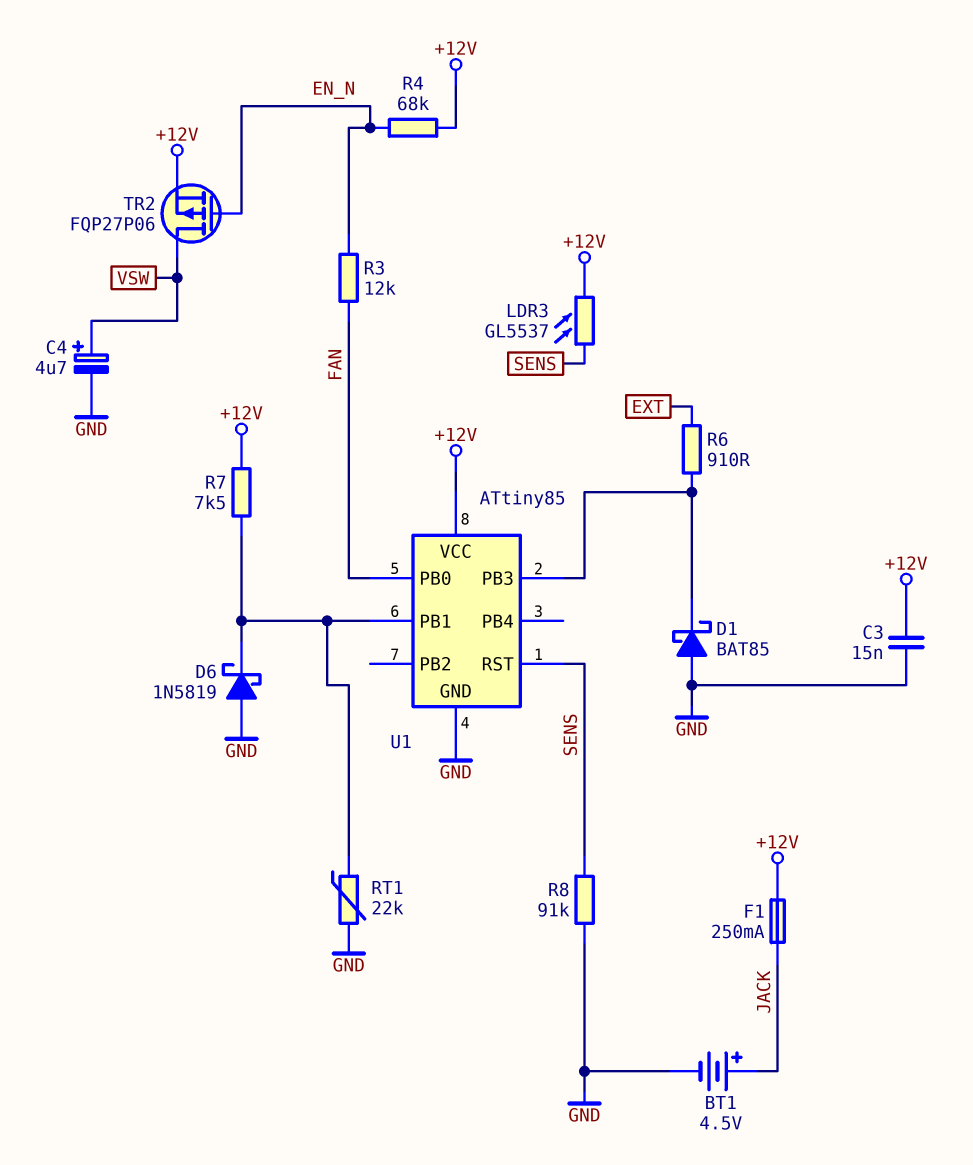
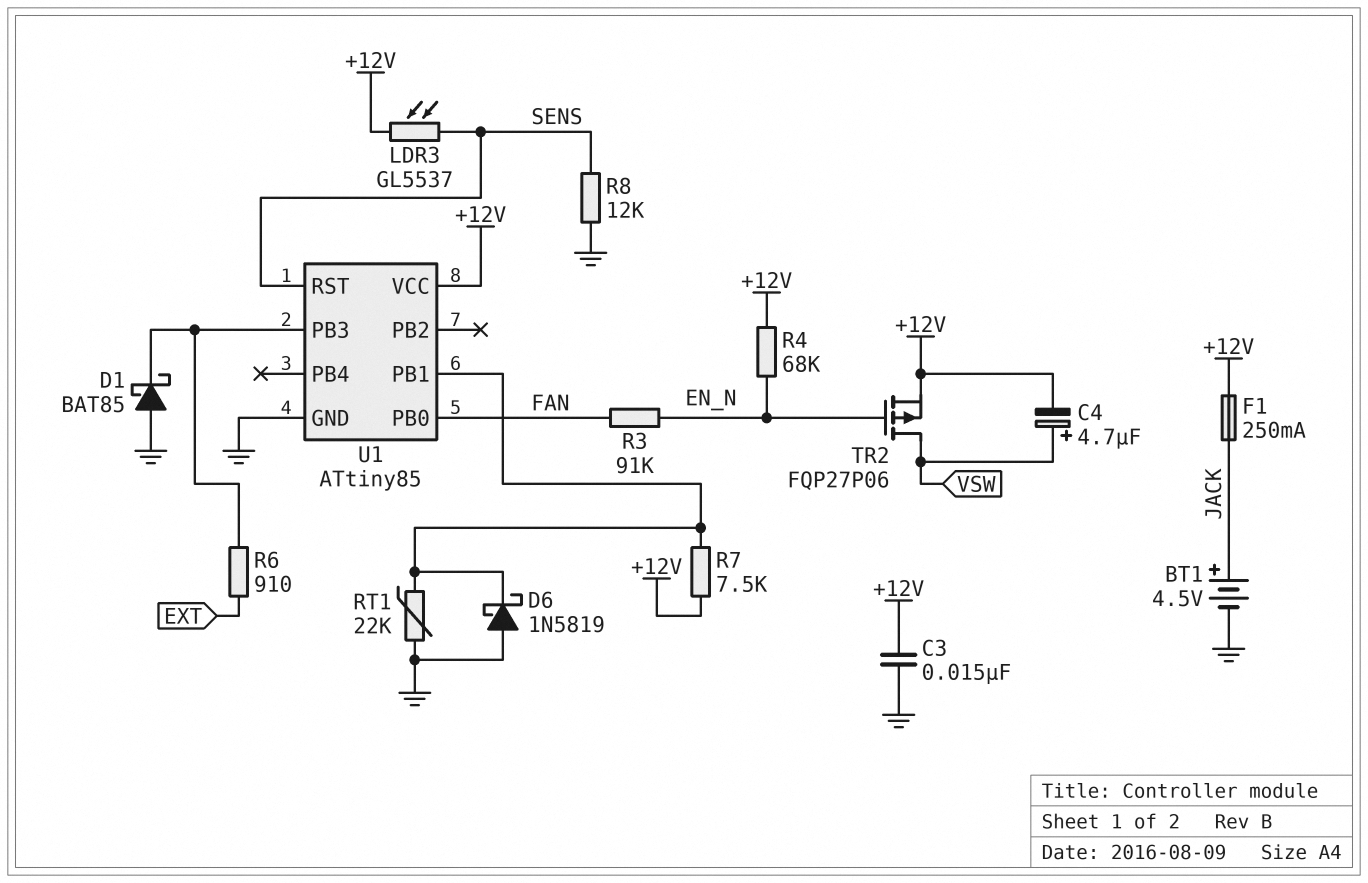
C4: 4.7uF (plus VSW, minus GND) -> 4.7uF (plus VSW, minus +12V)
R3: 12k (EN_N, FAN) -> 91k (EN_N, FAN)
R8: 91k (GND, SENS) -> 12k (GND, SENS)

